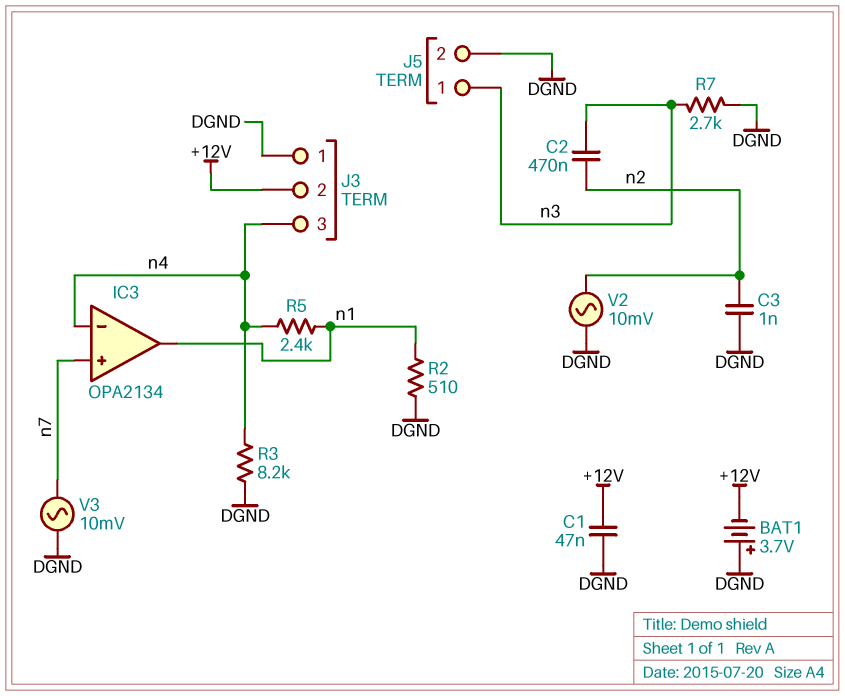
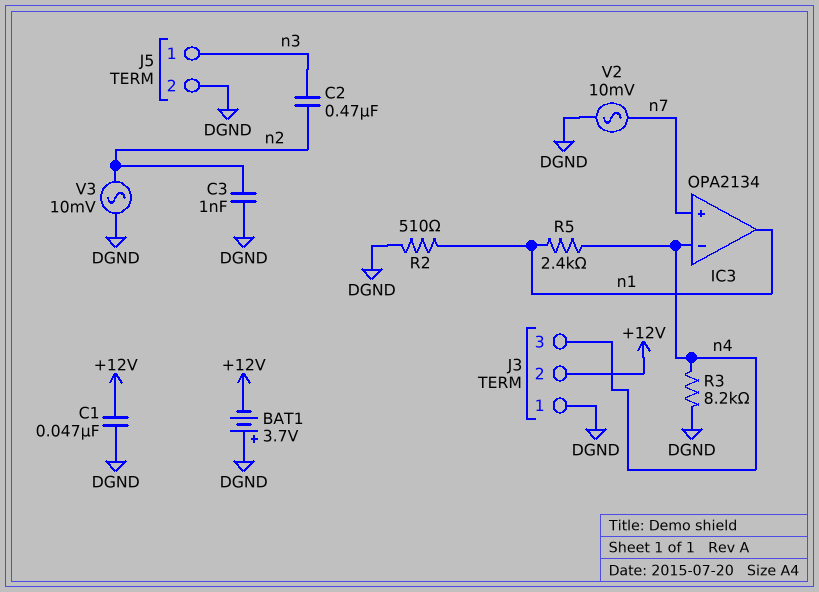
R7: 2.7k (DGND, n3) -> none
V2: AC 10mV (DGND, n2) -> AC 10mV (DGND, n7)
V3: AC 10mV (DGND, n7) -> AC 10mV (DGND, n2)

